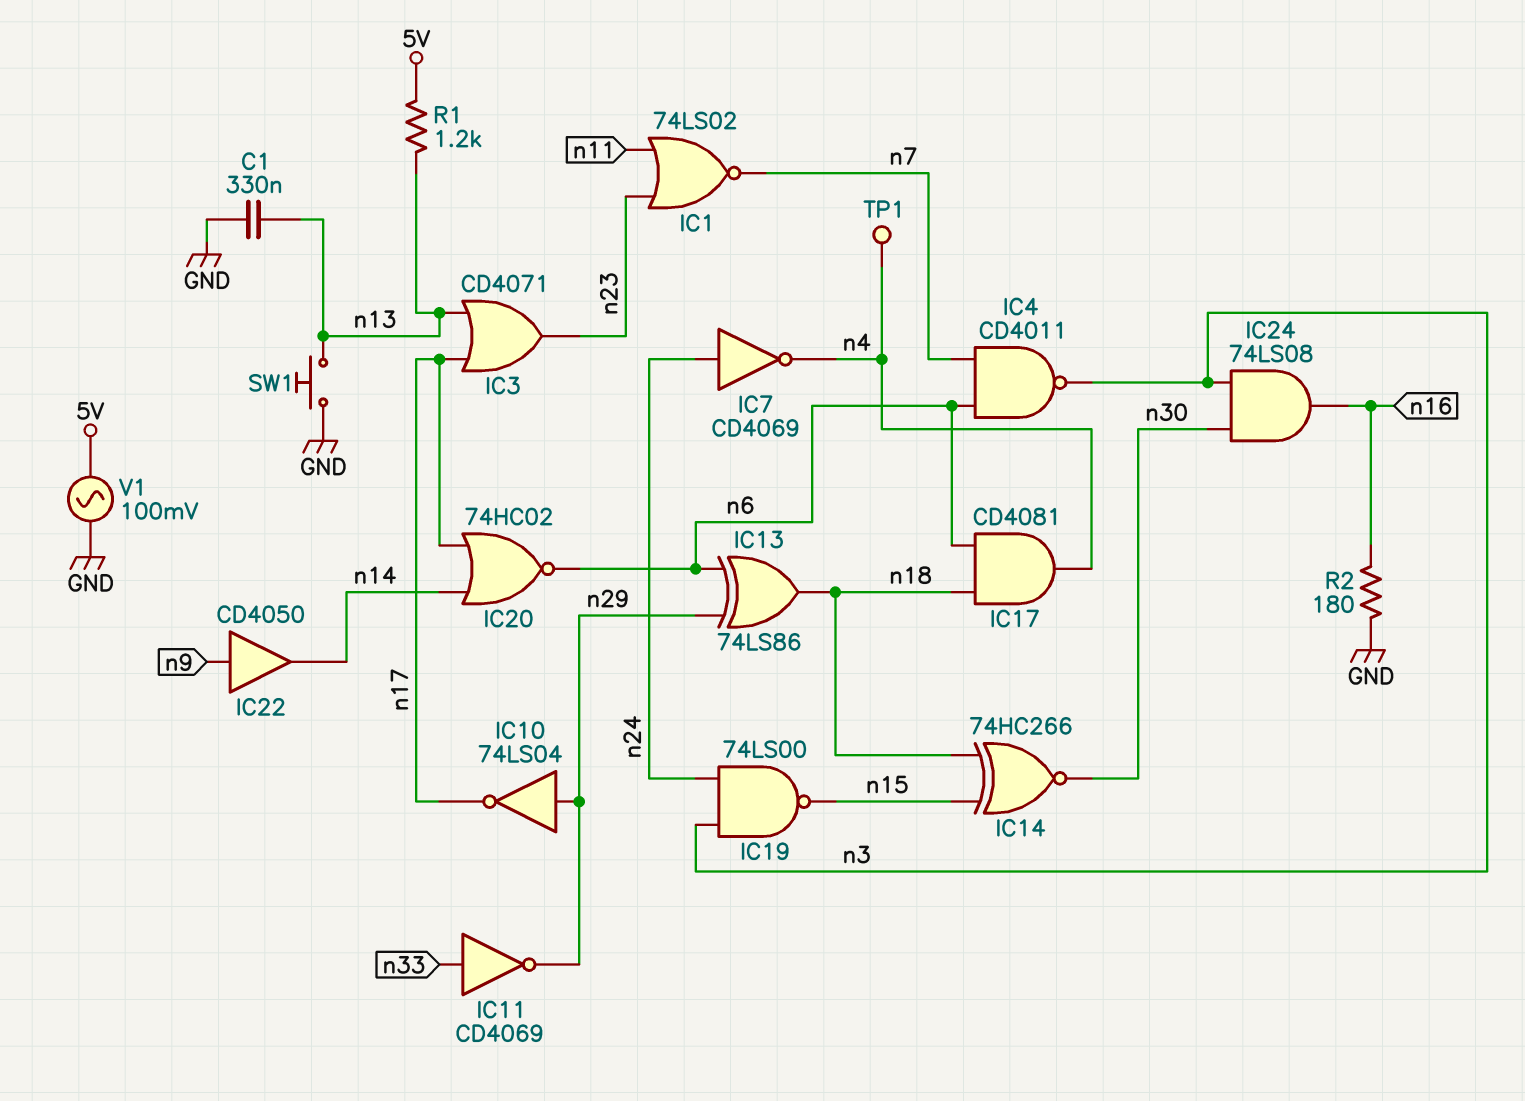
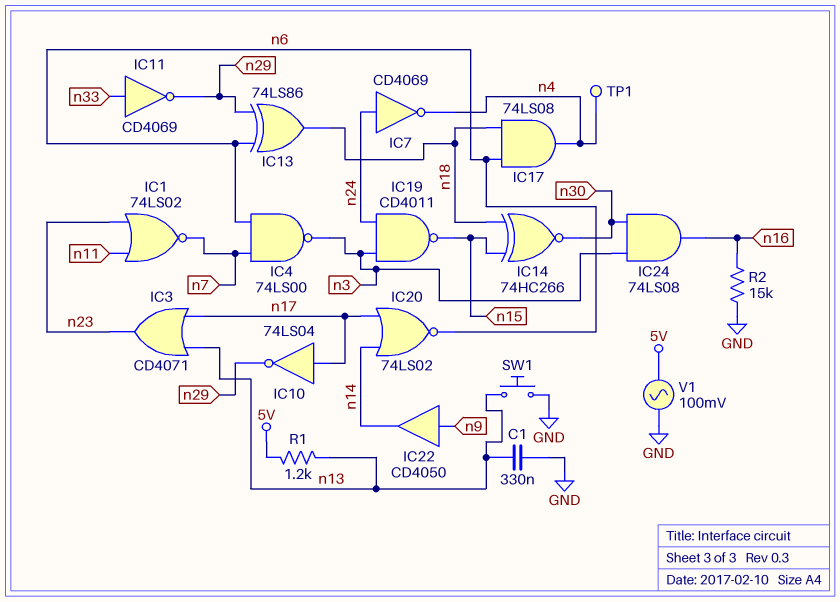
IC4: NAND CD4011 (in n6, in n7, out n3) -> NAND 74LS00 (in n6, in n7, out n3)
IC10: NOT 74LS04 (in n29, out n17) -> NOT 74LS04 (in n17, out n29)
IC17: AND CD4081 (in n6, in n18, out n4) -> AND 74LS08 (in n6, in n18, out n4)
IC19: NAND 74LS00 (in n3, in n24, out n15) -> NAND CD4011 (in n3, in n24, out n15)
IC20: NOR 74HC02 (in n14, in n17, out n6) -> NOR 74LS02 (in n14, in n17, out n6)
R2: 180 (GND, n16) -> 15k (GND, n16)

